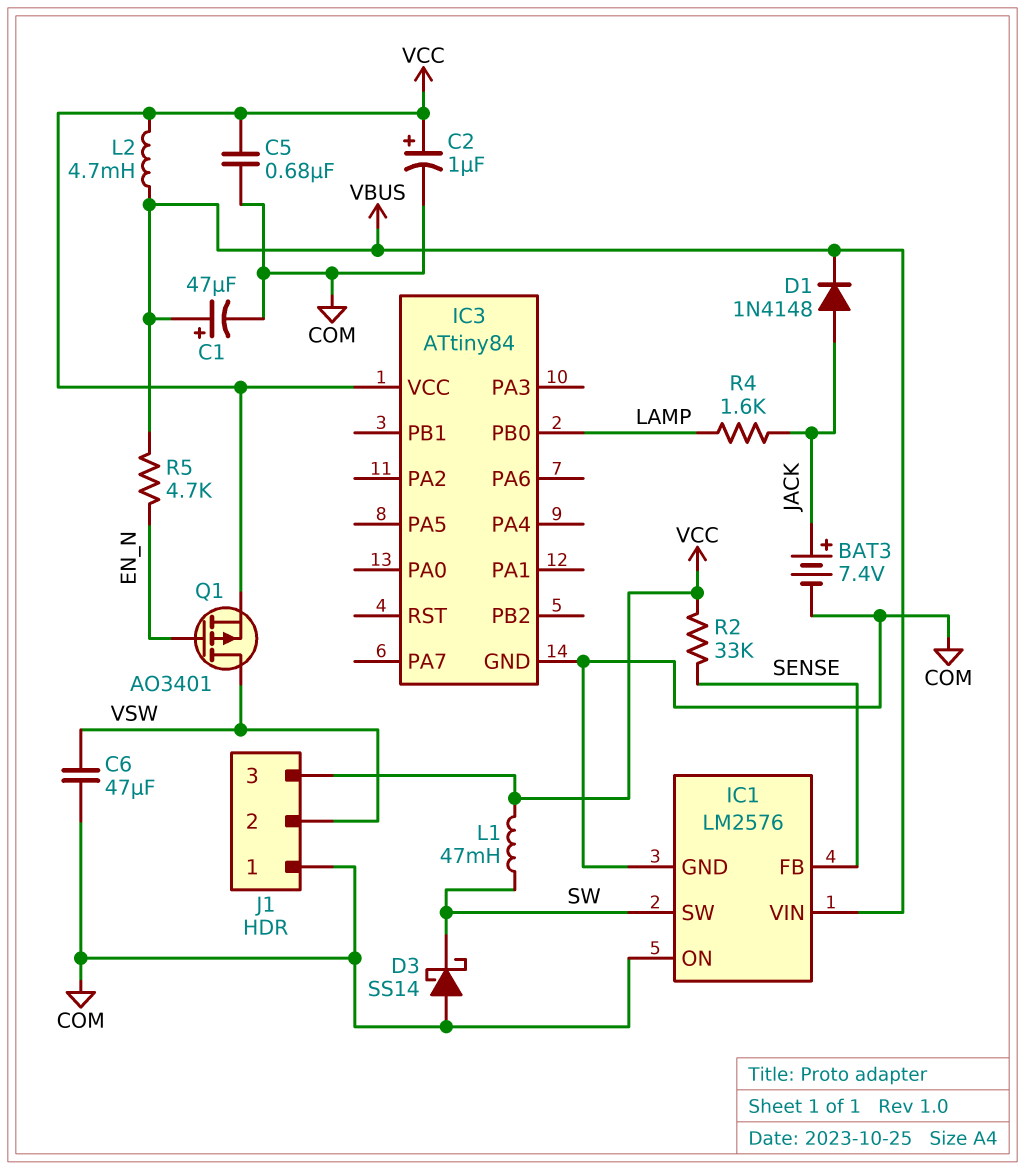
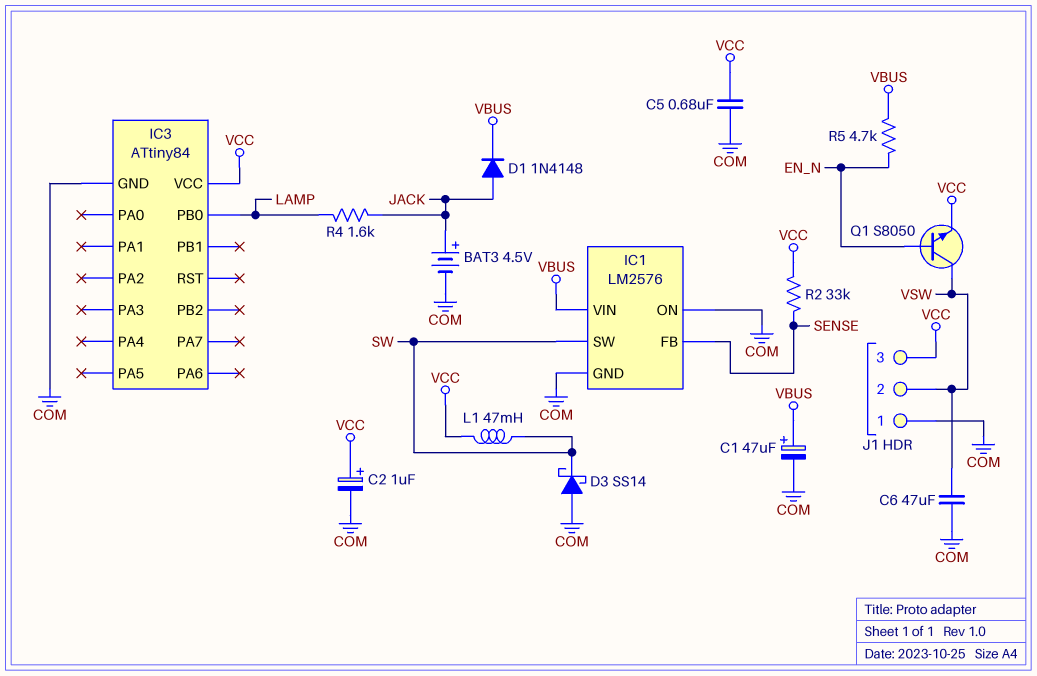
BAT3: 7.4V (plus JACK, minus COM) -> 4.5V (plus JACK, minus COM)
L2: 4.7mH (VBUS, VCC) -> none
Q1: PMOS AO3401 (G EN_N, D VSW, S VCC) -> NPN S8050 (B EN_N, C VSW, E VCC)

